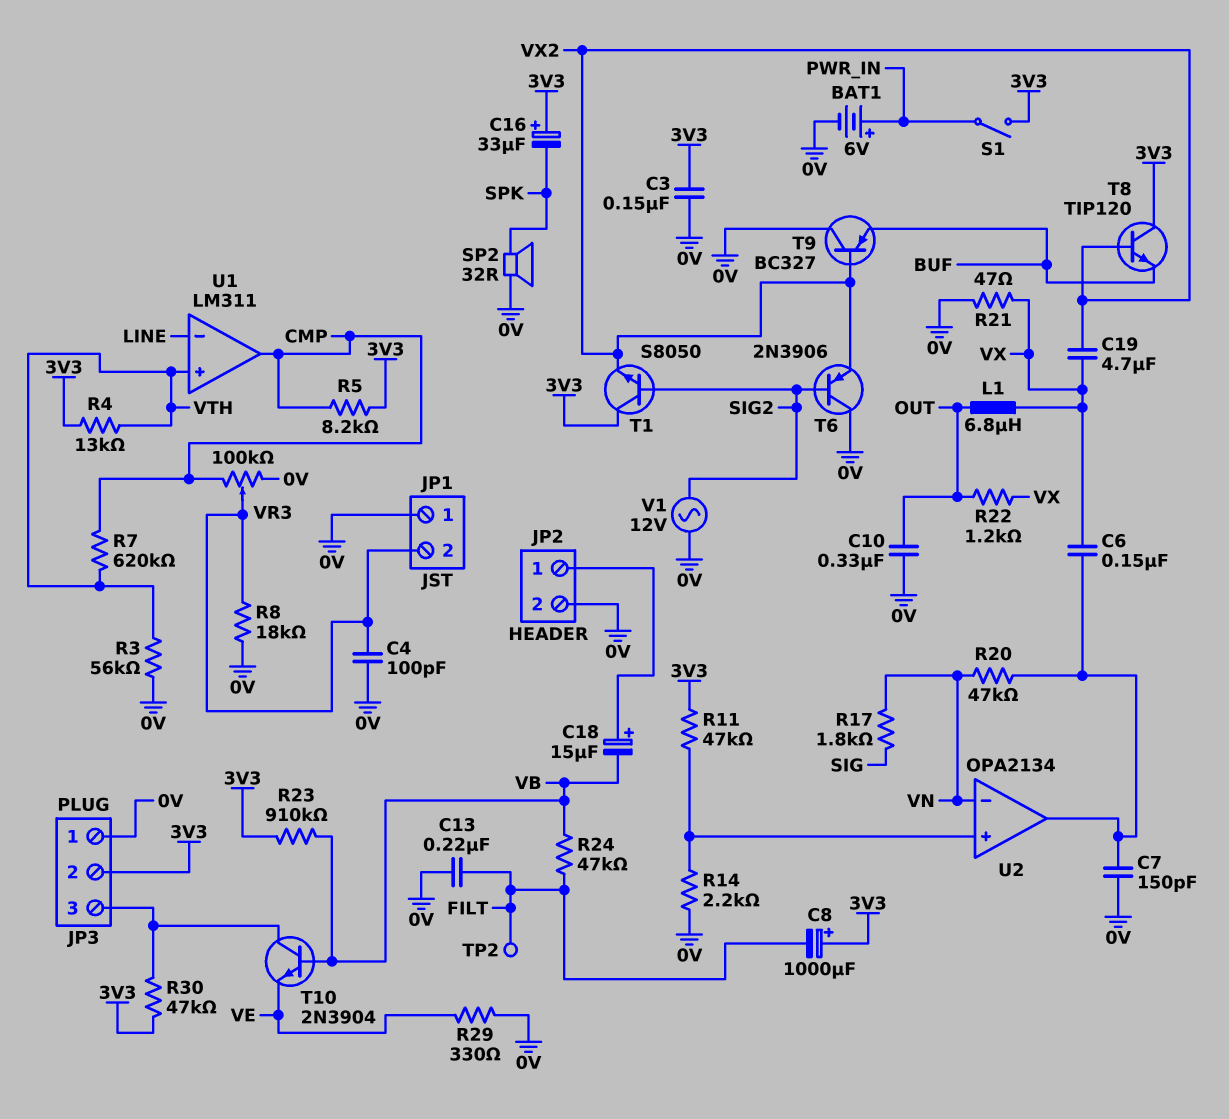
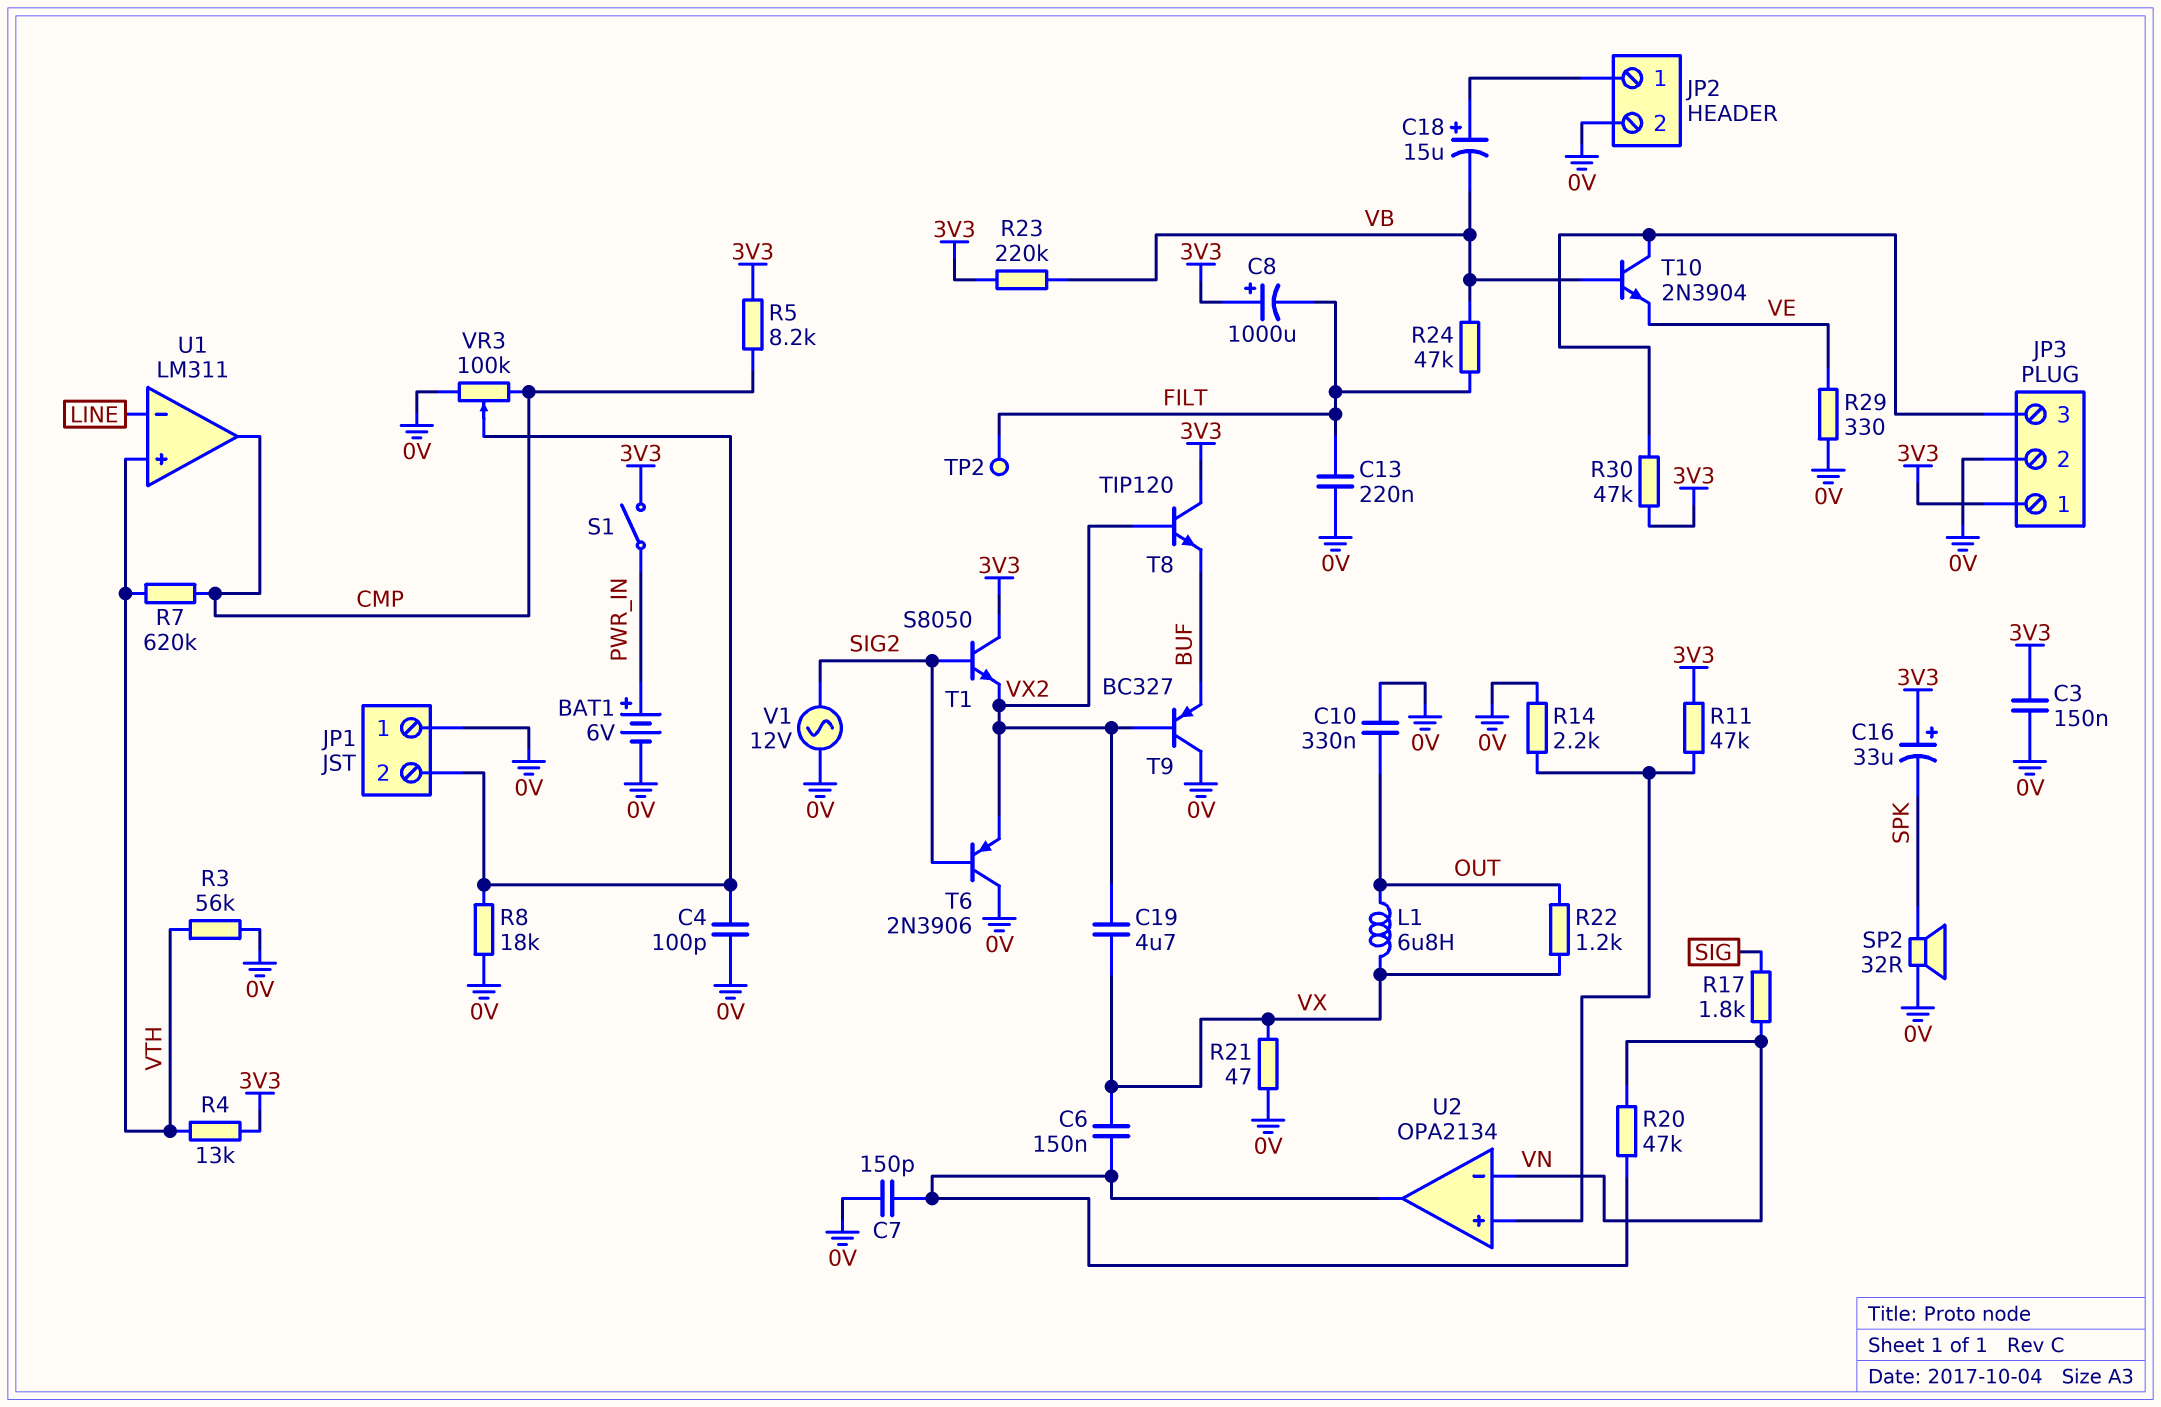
JP3 pin 1: 0V -> 3V3
JP3 pin 2: 3V3 -> 0V
R23: 910k (3V3, VB) -> 220k (3V3, VB)

